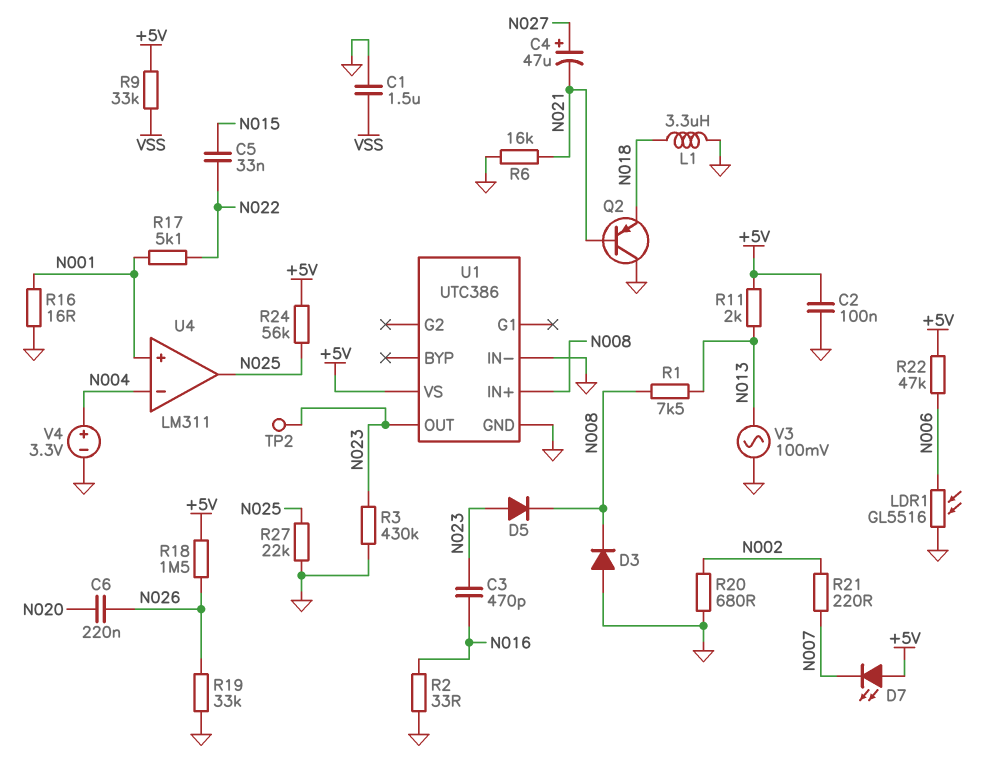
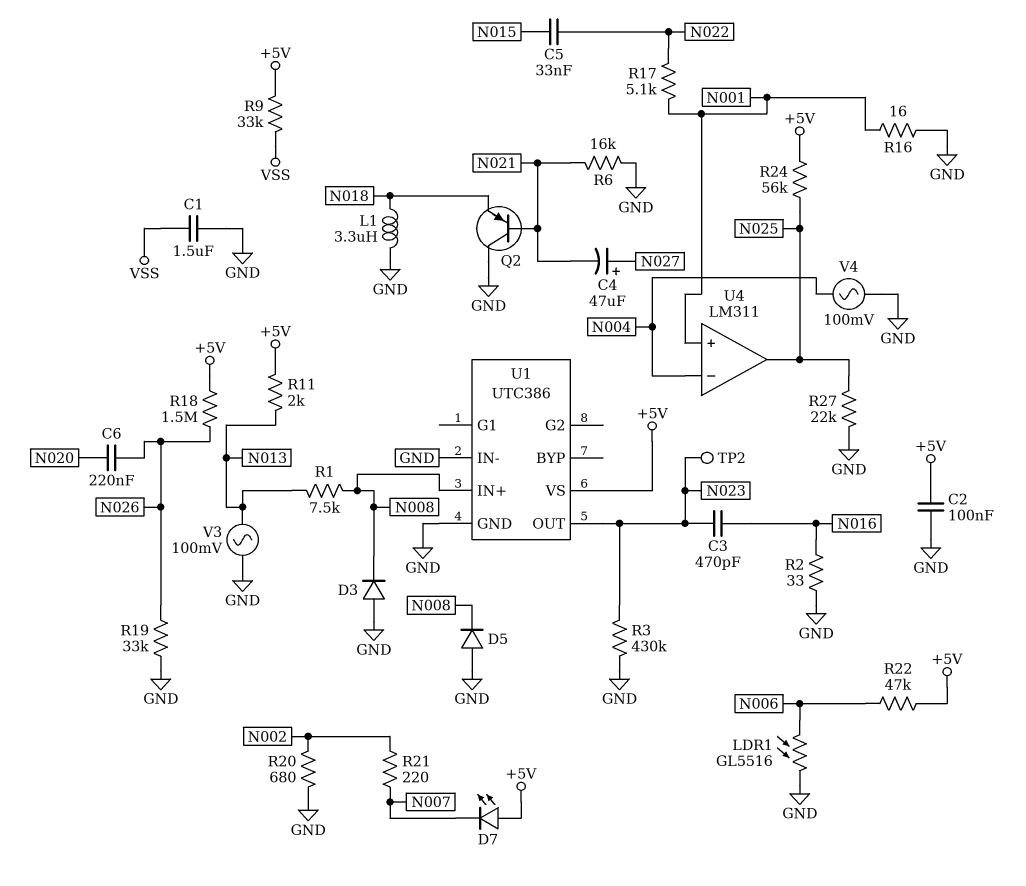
D5: diode (A N023, K N008) -> diode (A GND, K N008)
V4: 3.3V (plus N004, minus GND) -> AC 100mV (GND, N004)

